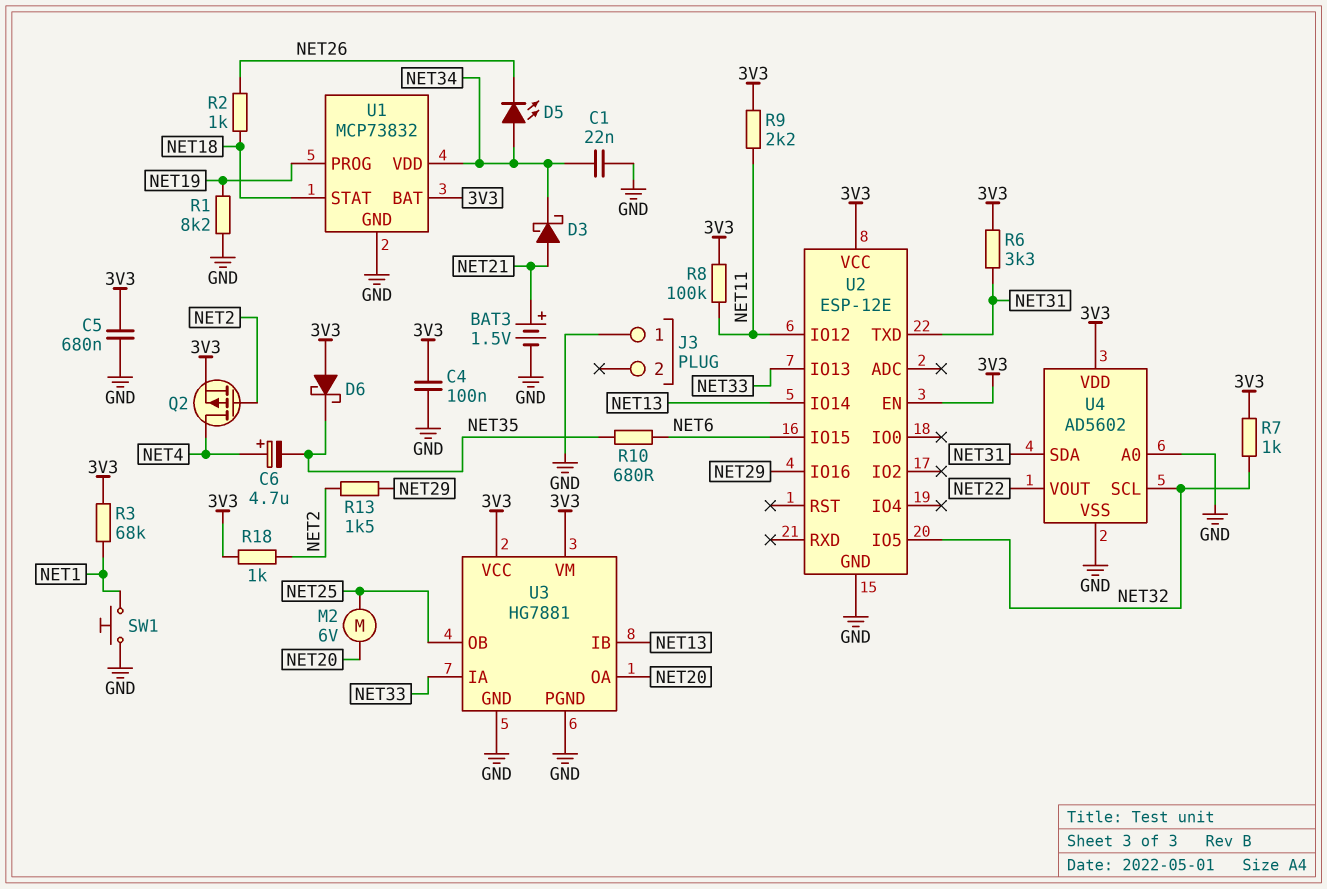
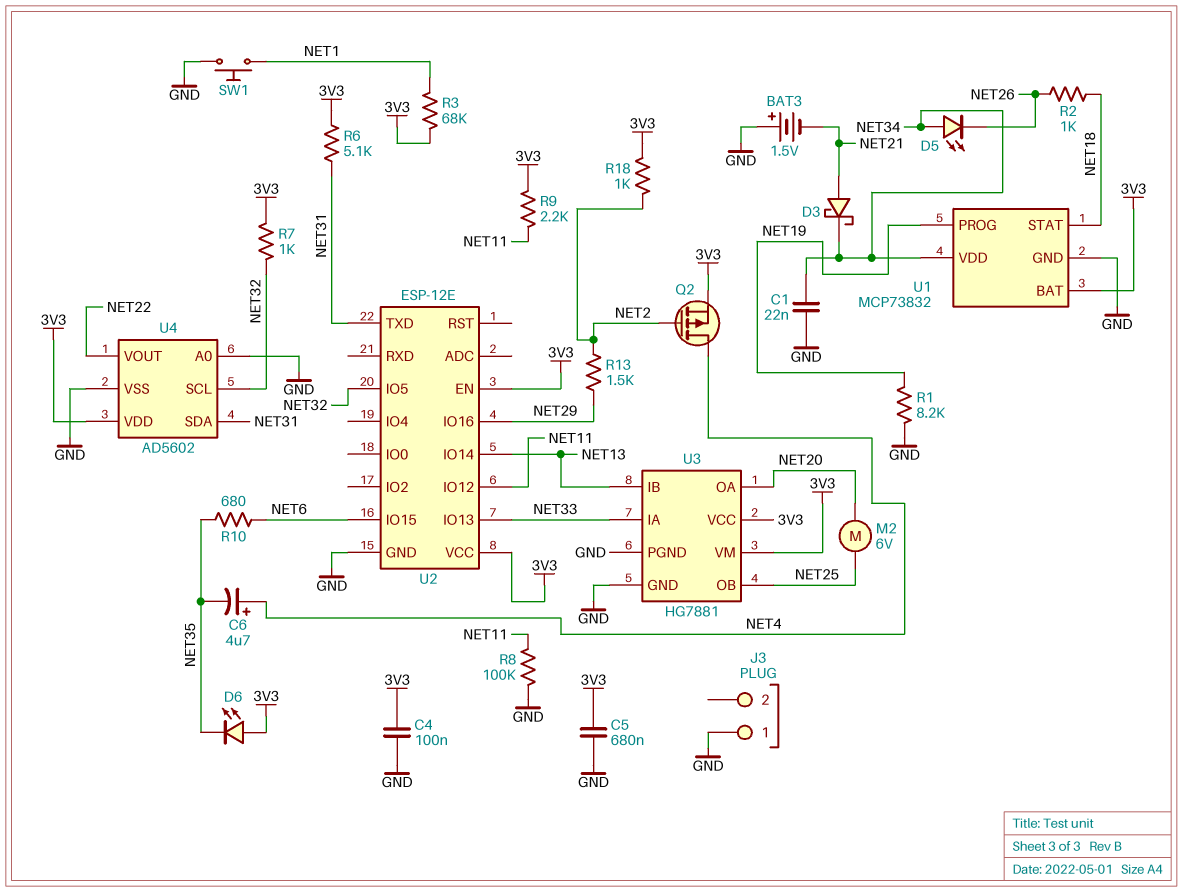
BAT3: 1.5V (plus NET21, minus GND) -> 1.5V (plus GND, minus NET21)
D6: schottky (A 3V3, K NET35) -> LED (A 3V3, K NET35)
R6: 3.3k (3V3, NET31) -> 5.1k (3V3, NET31)
R8: 100k (3V3, NET11) -> 100k (GND, NET11)

